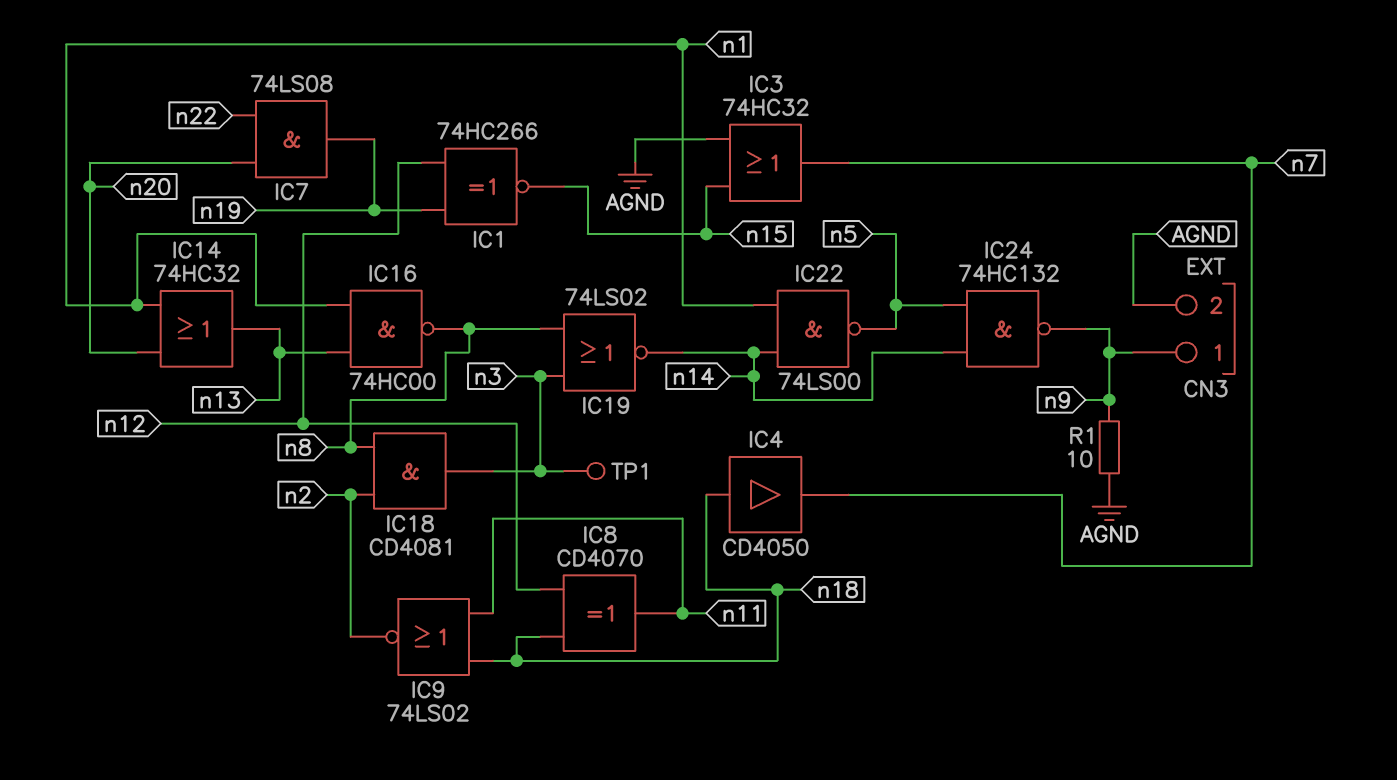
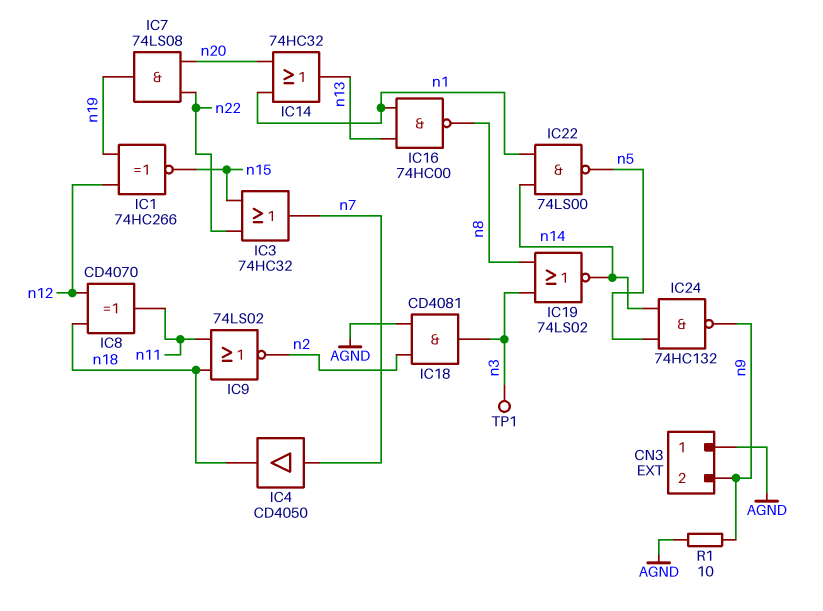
CN3 pin 1: n9 -> AGND
CN3 pin 2: AGND -> n9
IC3: OR 74HC32 (in AGND, in n15, out n7) -> OR 74HC32 (in n15, in n22, out n7)
IC4: buffer CD4050 (in n18, out n7) -> buffer CD4050 (in n7, out n18)
IC18: AND CD4081 (in n2, in n8, out n3) -> AND CD4081 (in AGND, in n2, out n3)

